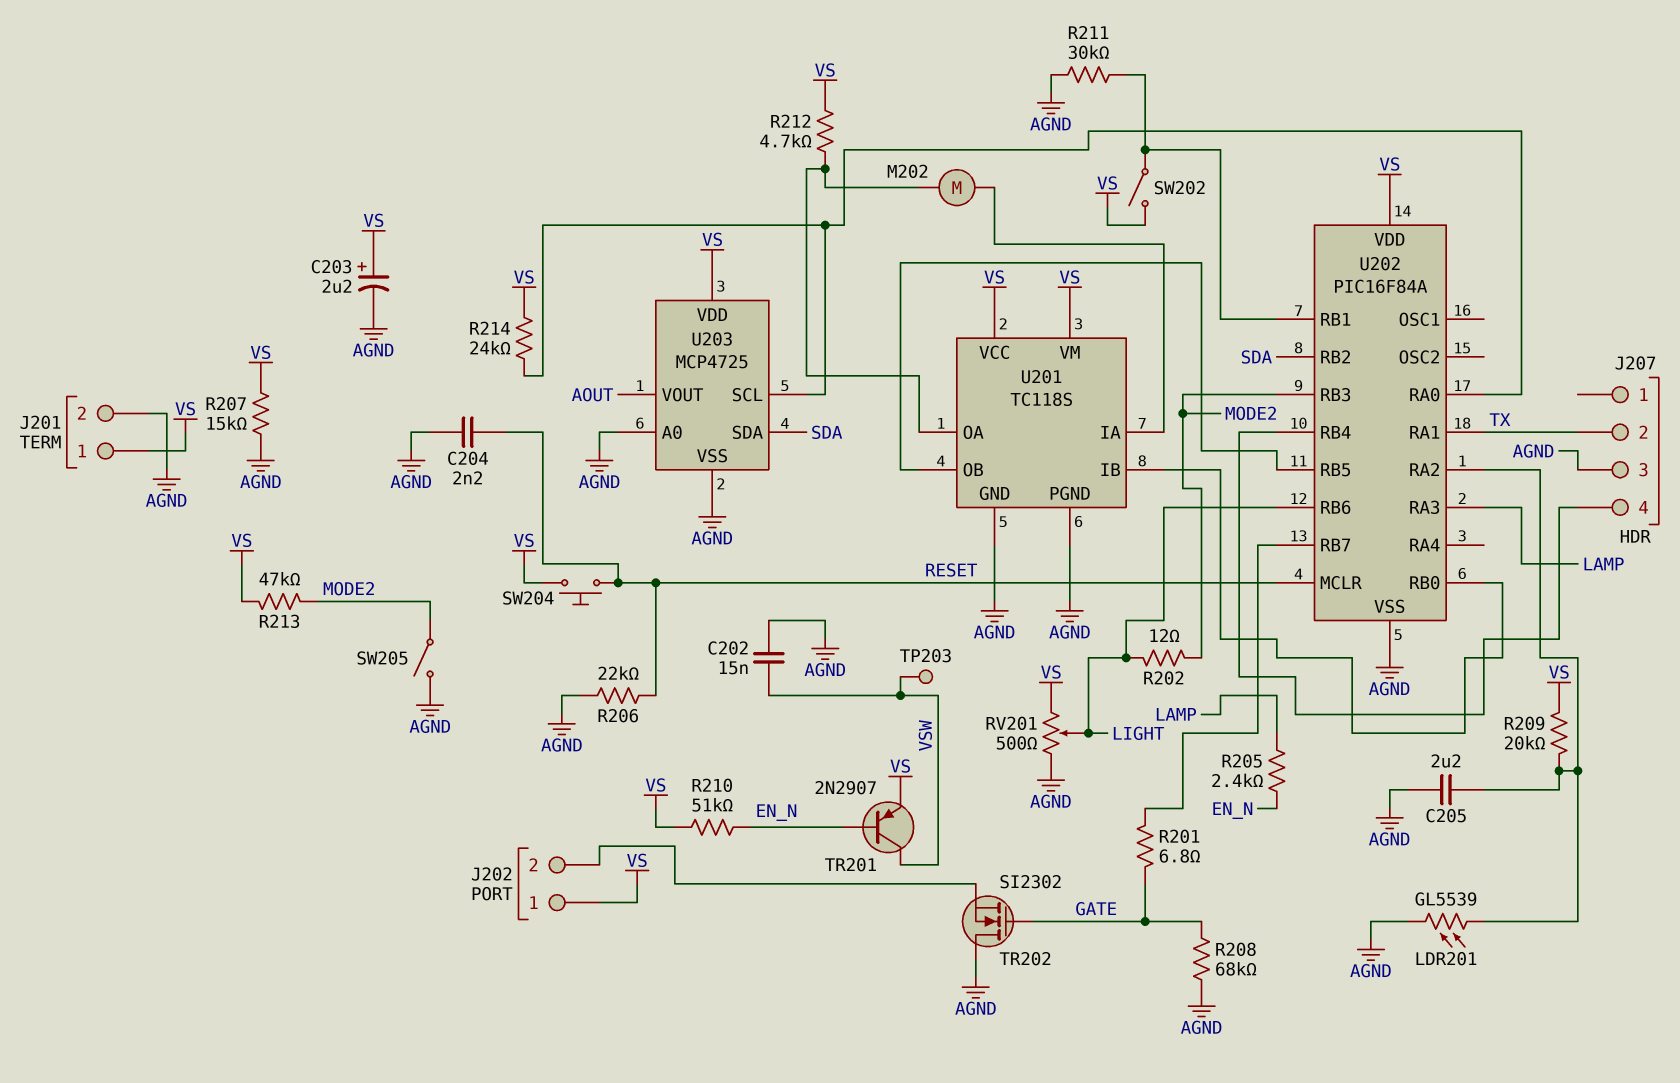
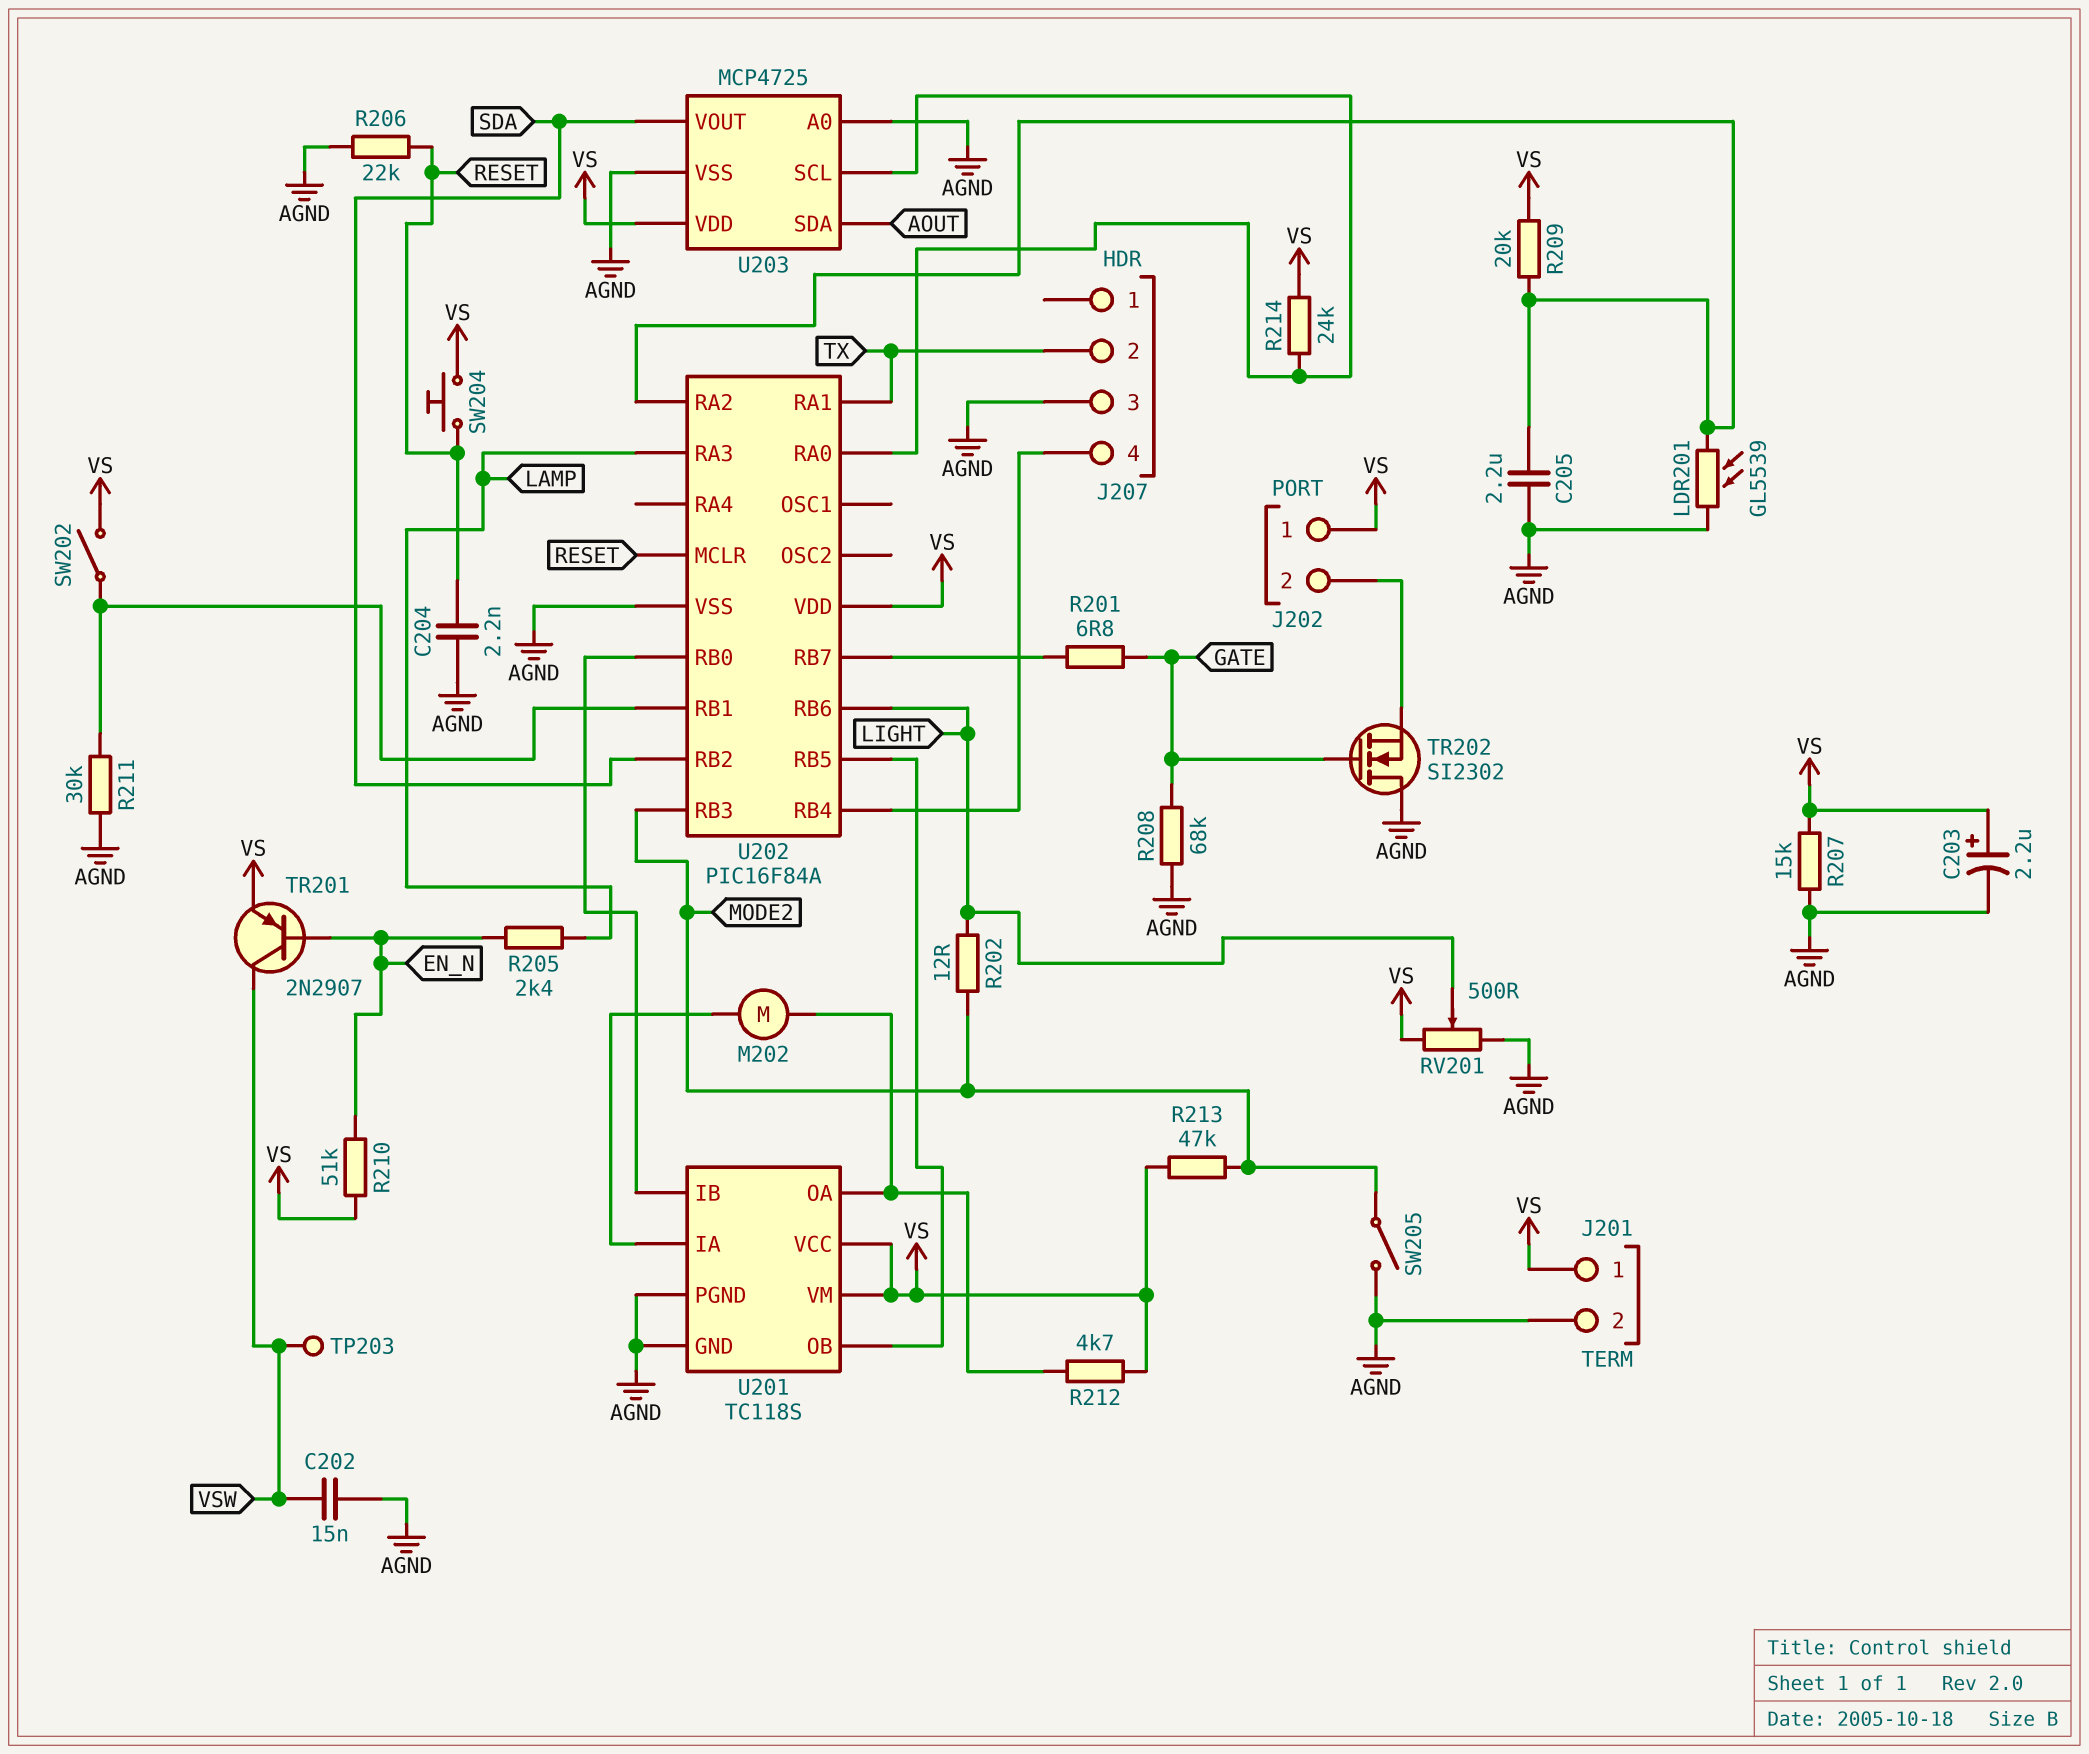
U203 pin SDA: SDA -> AOUT
U203 pin VOUT: AOUT -> SDA

